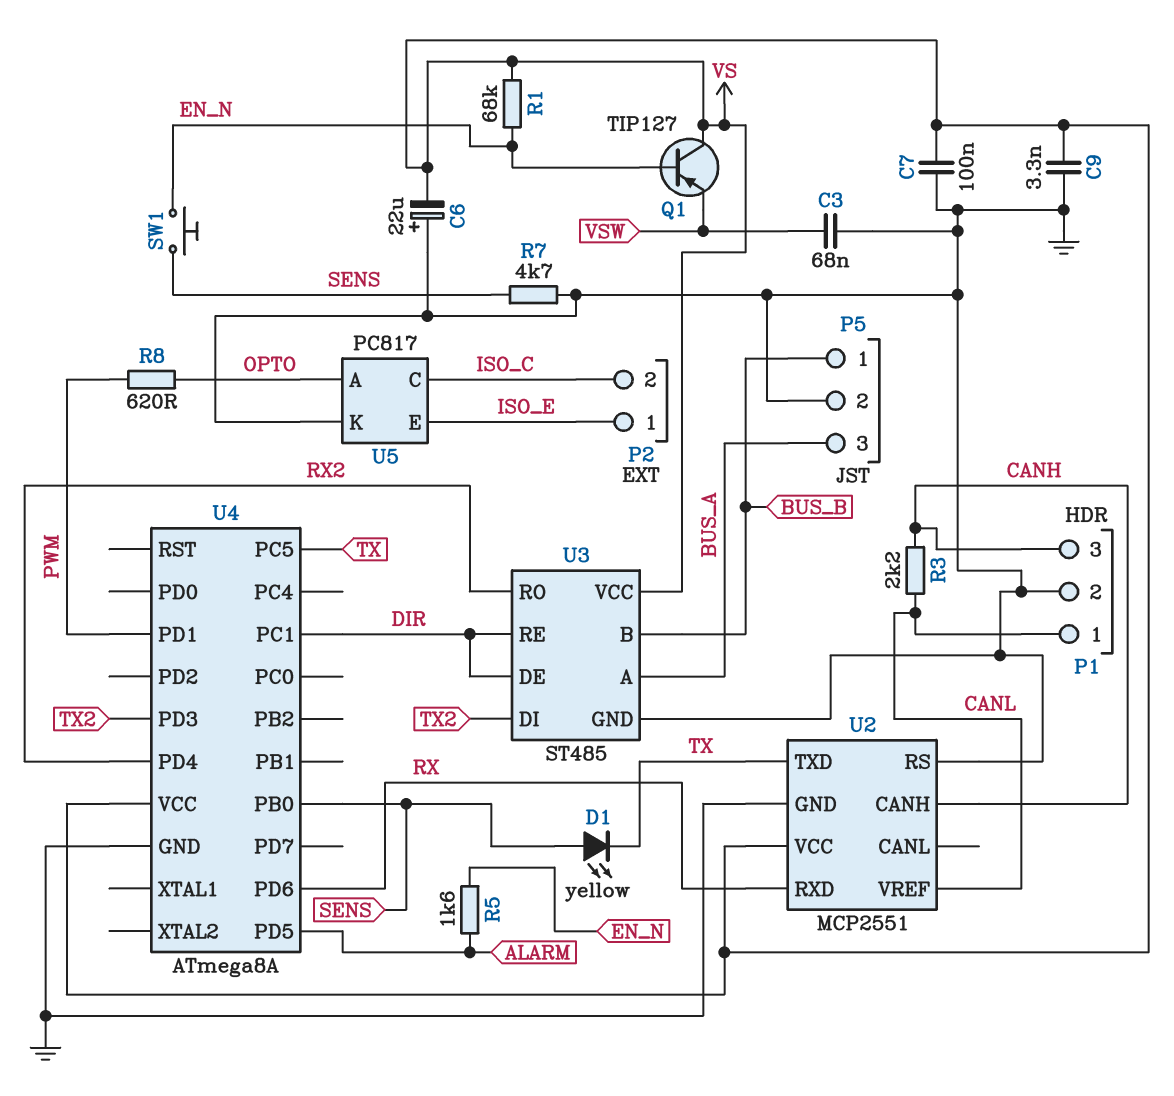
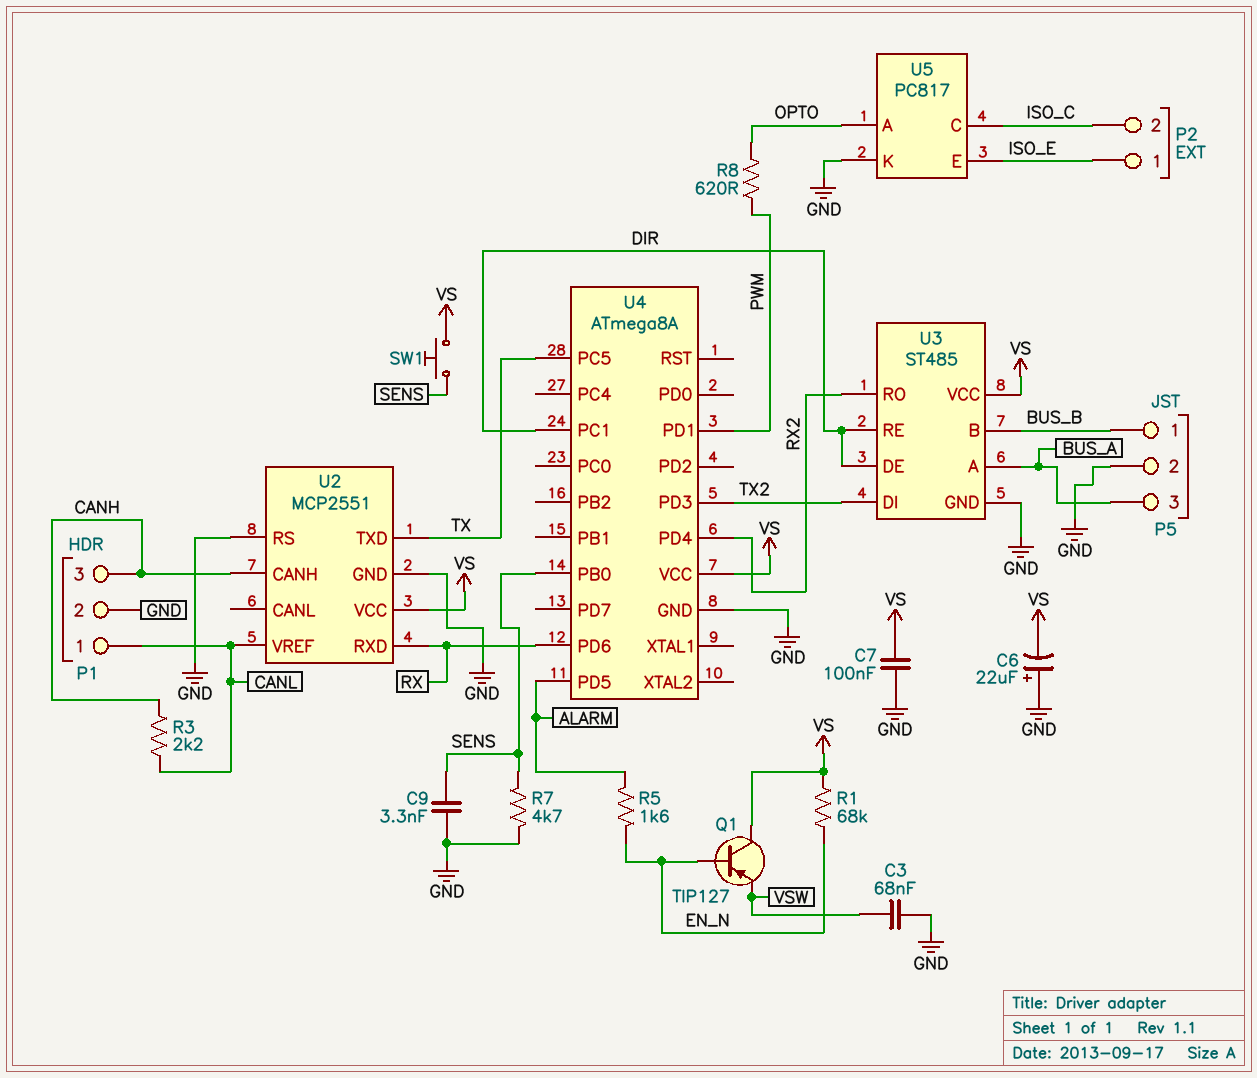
C9: 3.3nF (GND, VS) -> 3.3nF (GND, SENS)
D1: LED yellow (A SENS, K TX) -> none
SW1: button (EN_N, SENS) -> button (SENS, VS)

